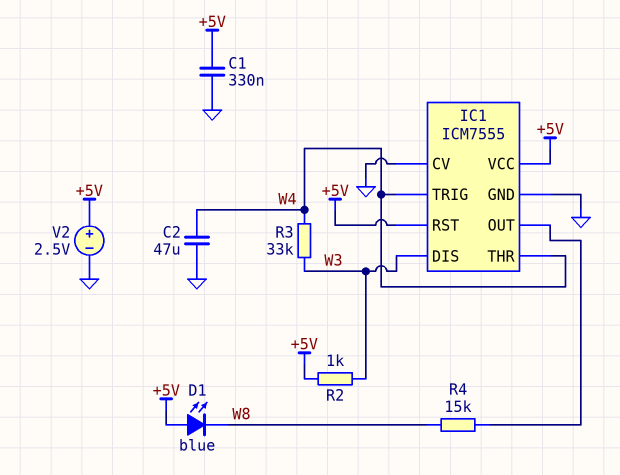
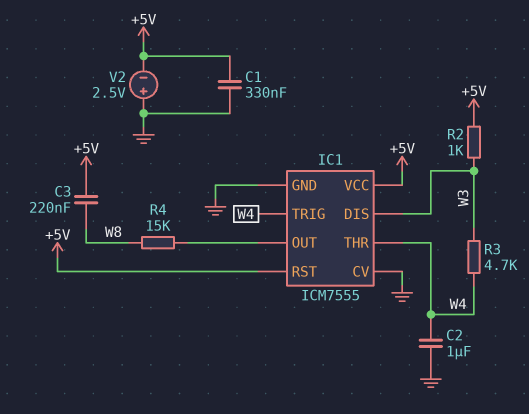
C2: 47uF (GND, W4) -> 1uF (GND, W4)
C3: none -> 220nF (+5V, W8)
D1: LED blue (A +5V, K W8) -> none
R3: 33k (W3, W4) -> 4.7k (W3, W4)
V2: 2.5V (plus +5V, minus GND) -> 2.5V (plus GND, minus +5V)

